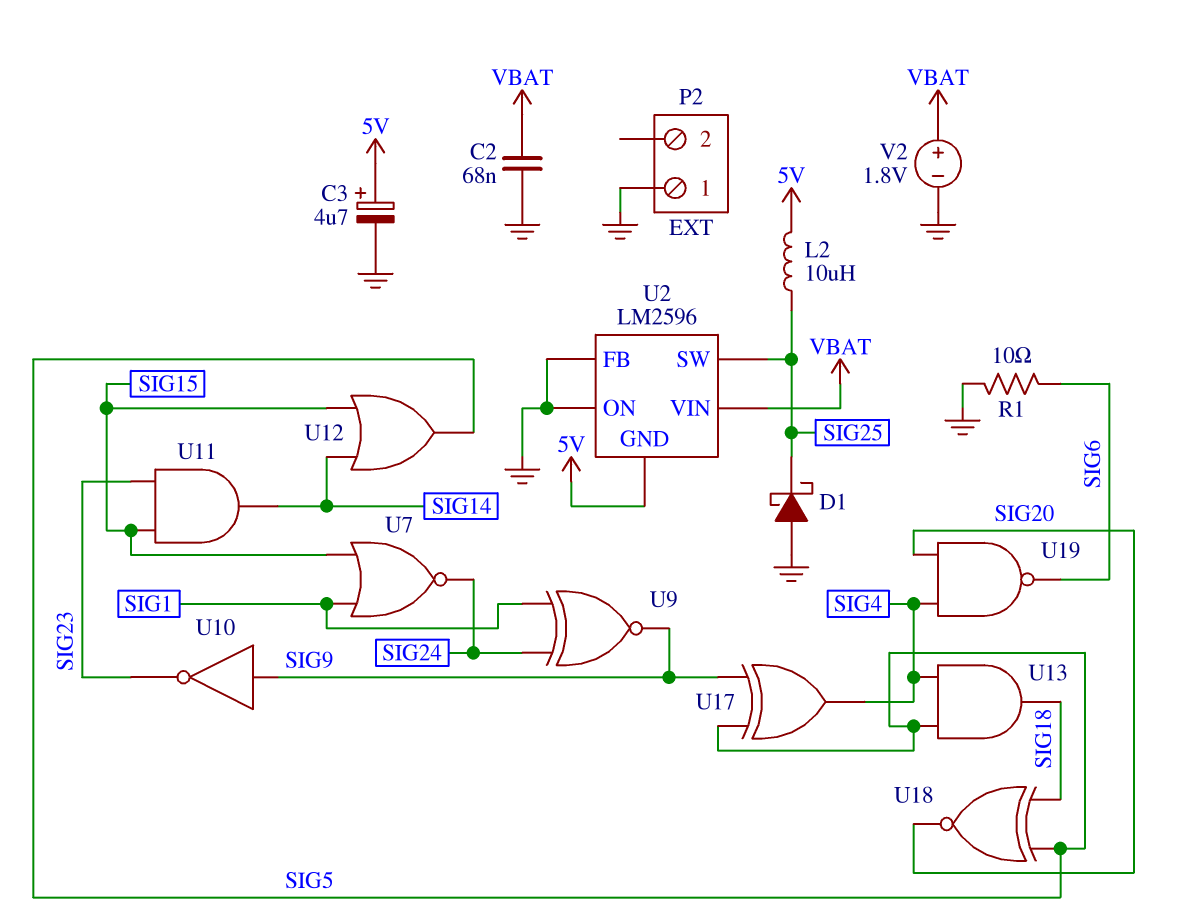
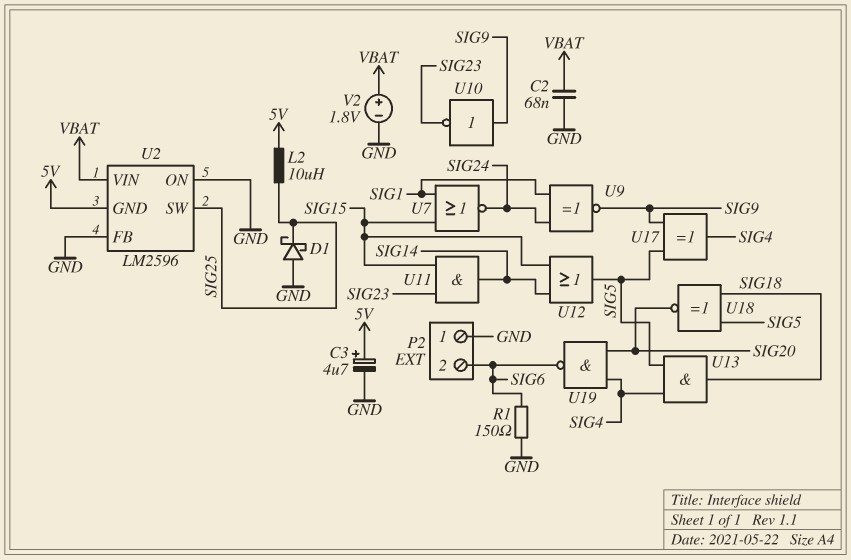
P2 pin 2: none -> SIG6
R1: 10 (GND, SIG6) -> 150 (GND, SIG6)

